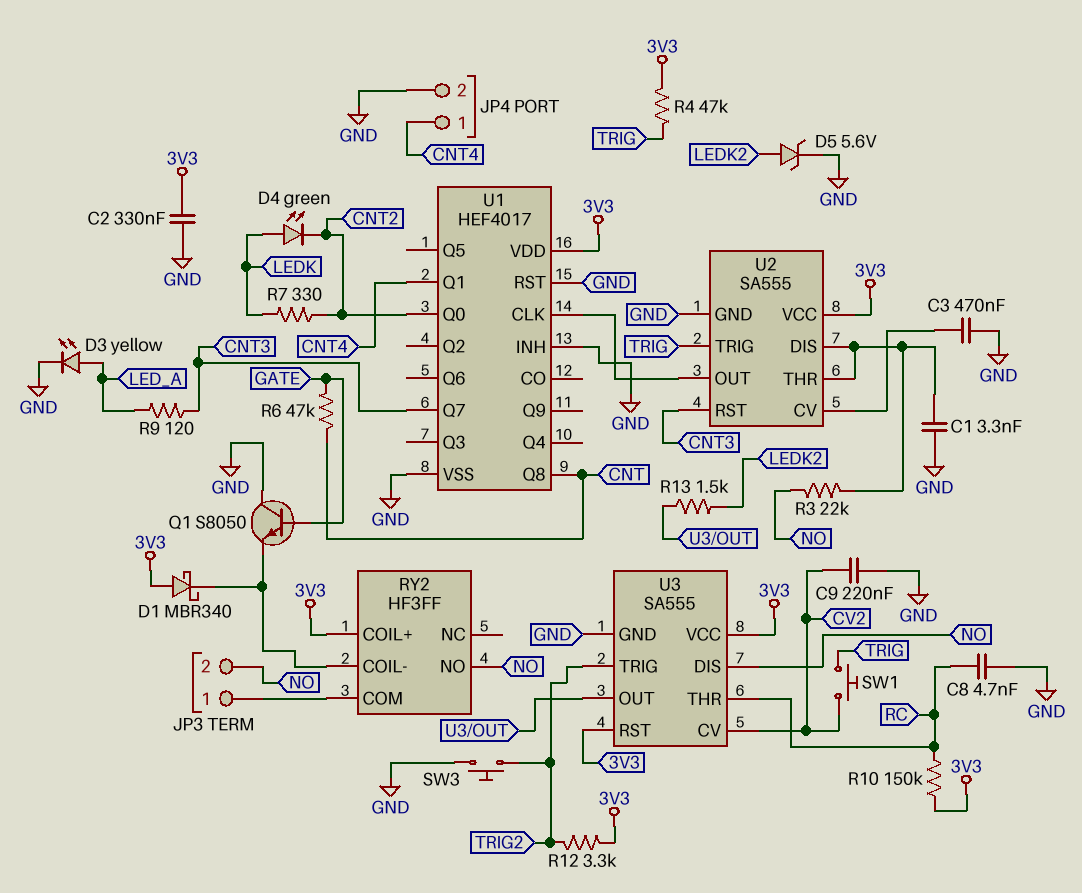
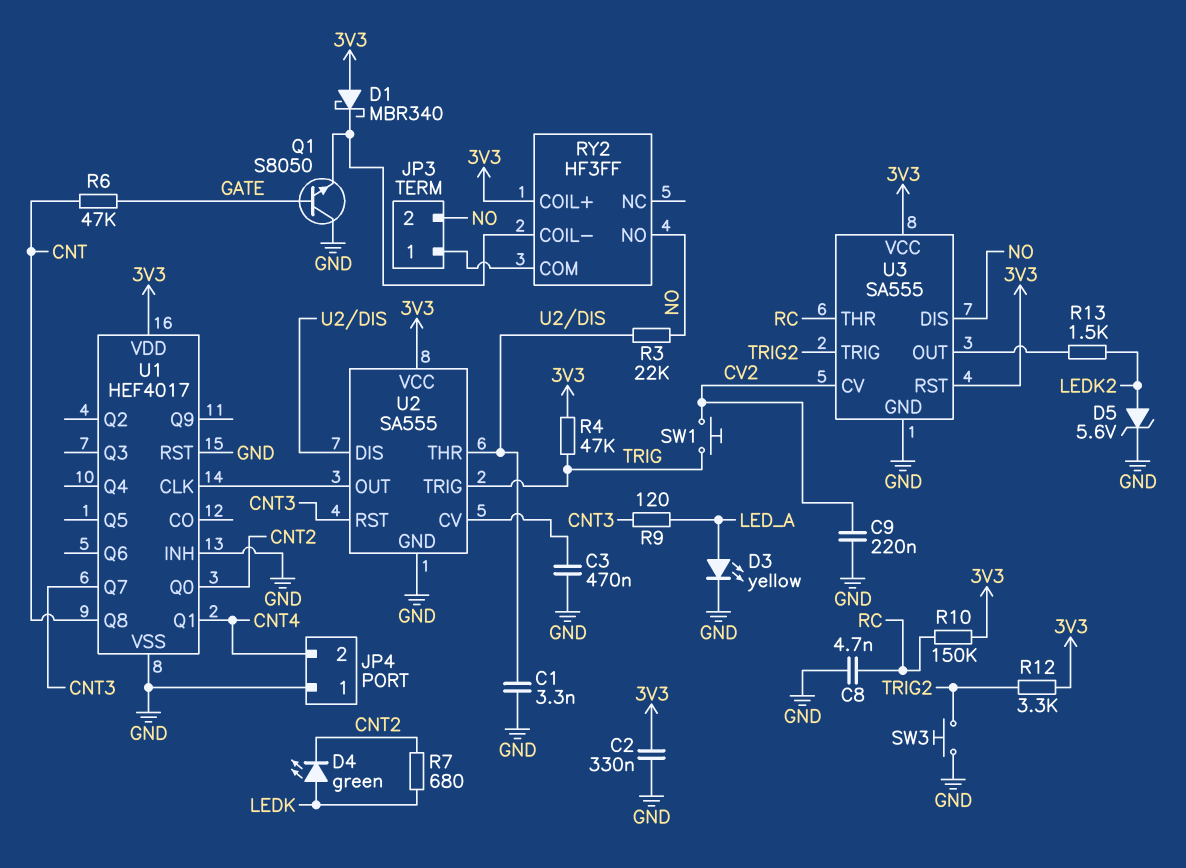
JP4 pin 1: CNT4 -> GND
JP4 pin 2: GND -> CNT4
R7: 330 (CNT2, LEDK) -> 680 (CNT2, LEDK)

